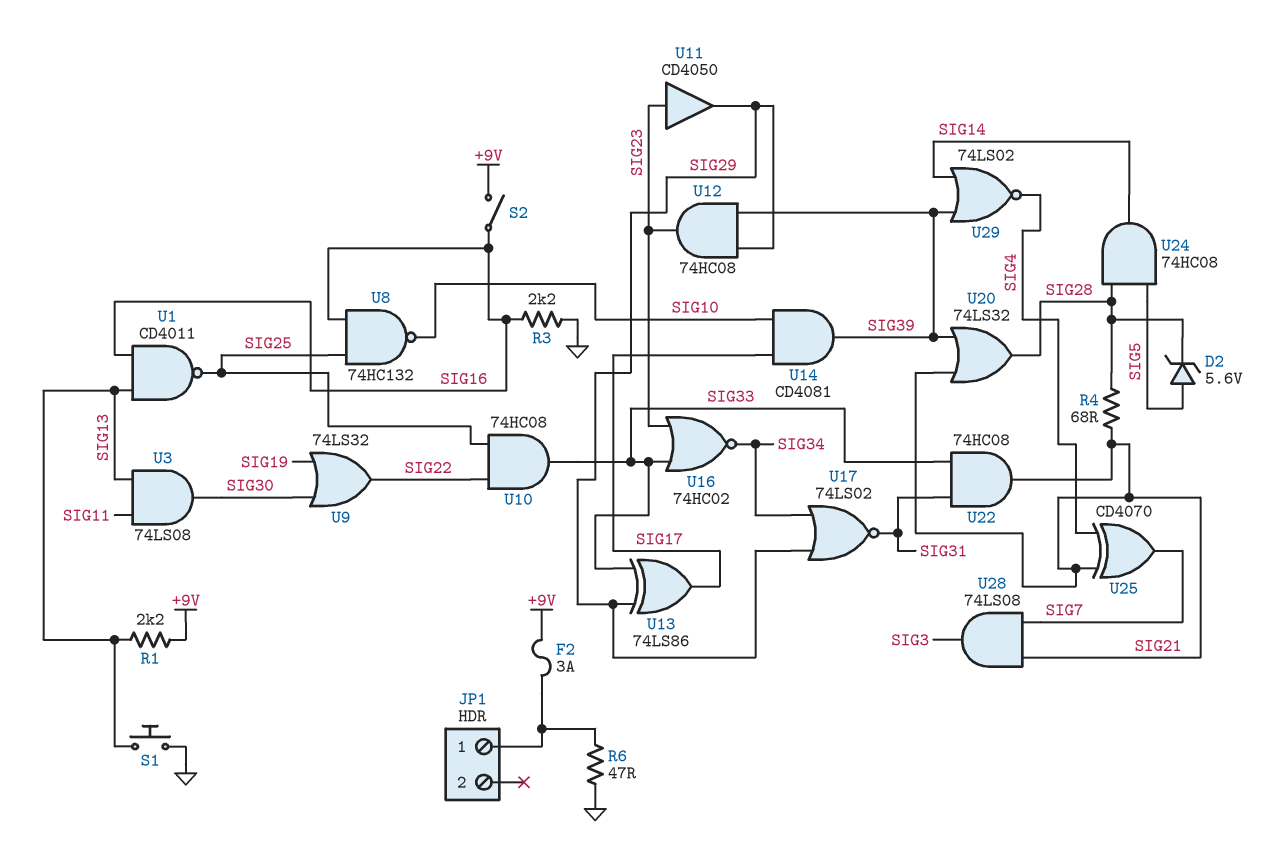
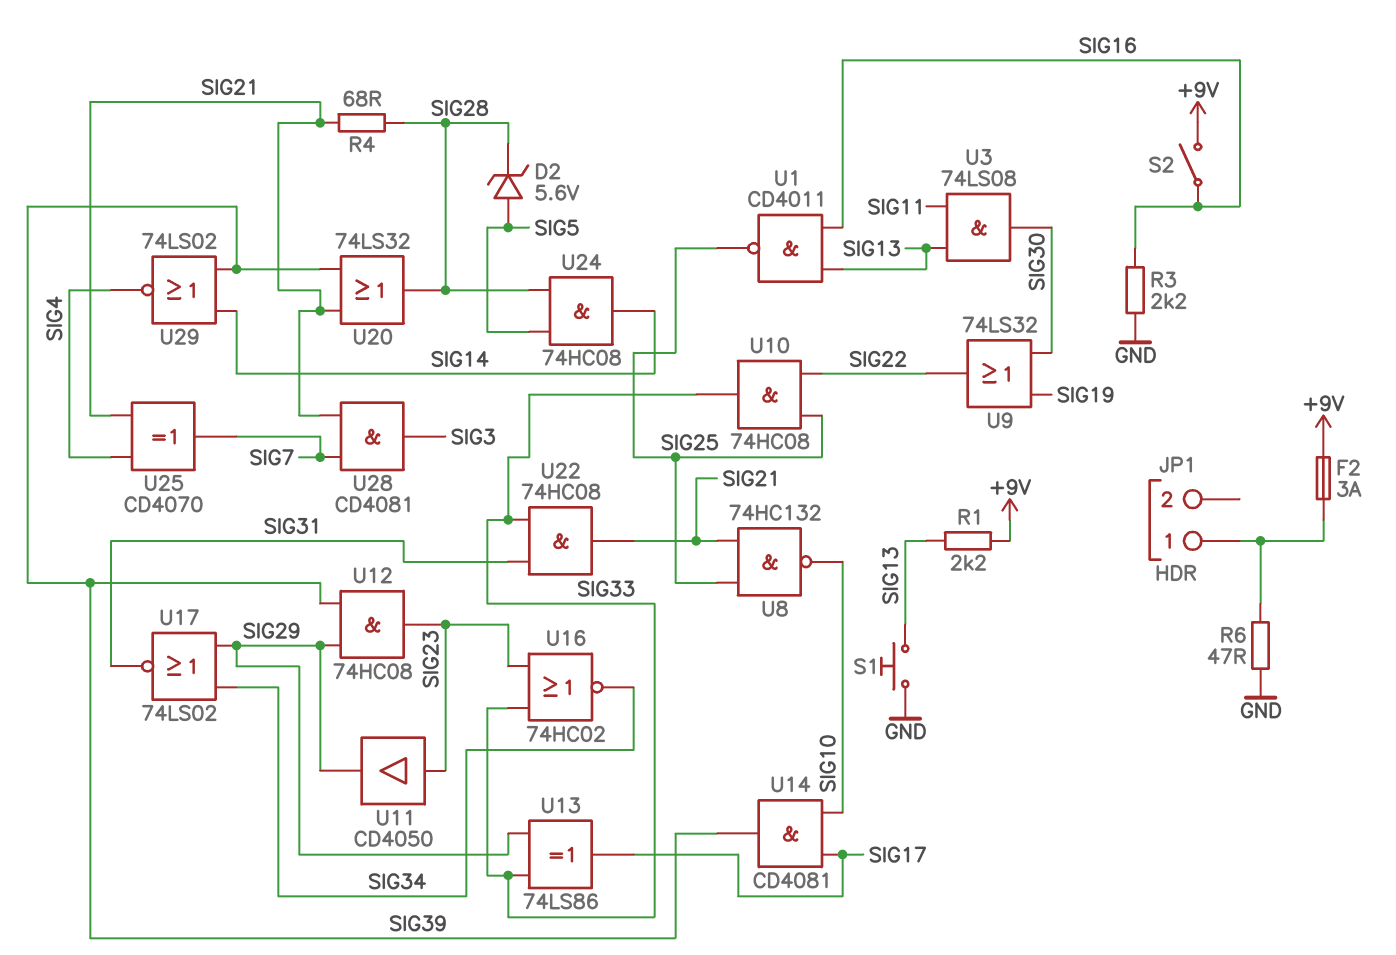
U8: NAND 74HC132 (in SIG16, in SIG25, out SIG10) -> NAND 74HC132 (in SIG21, in SIG25, out SIG10)
U28: AND 74LS08 (in SIG7, in SIG21, out SIG3) -> AND CD4081 (in SIG7, in SIG21, out SIG3)

